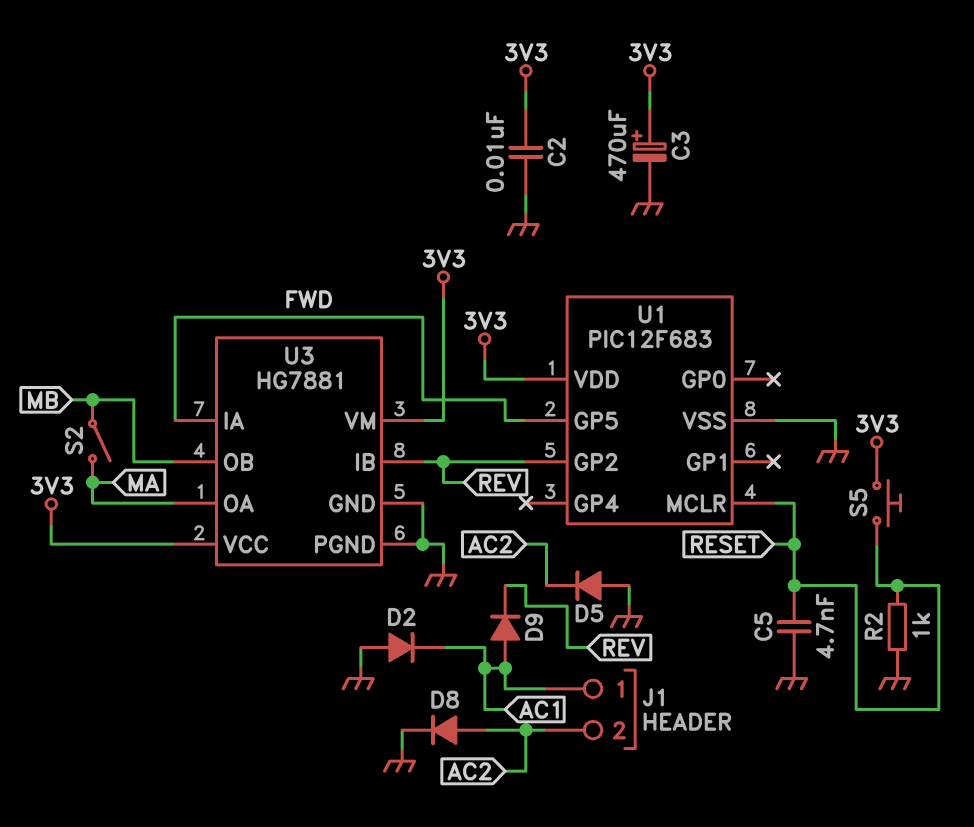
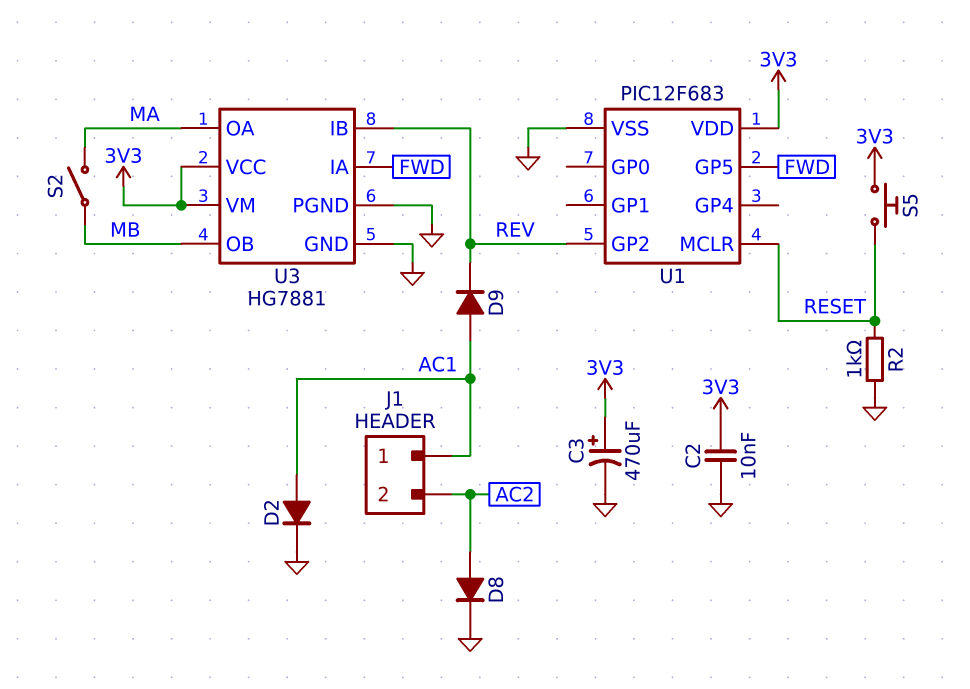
C5: 4.7nF (GND, RESET) -> none
D2: diode (A GND, K AC1) -> diode (A AC1, K GND)
D5: diode (A GND, K AC2) -> none

